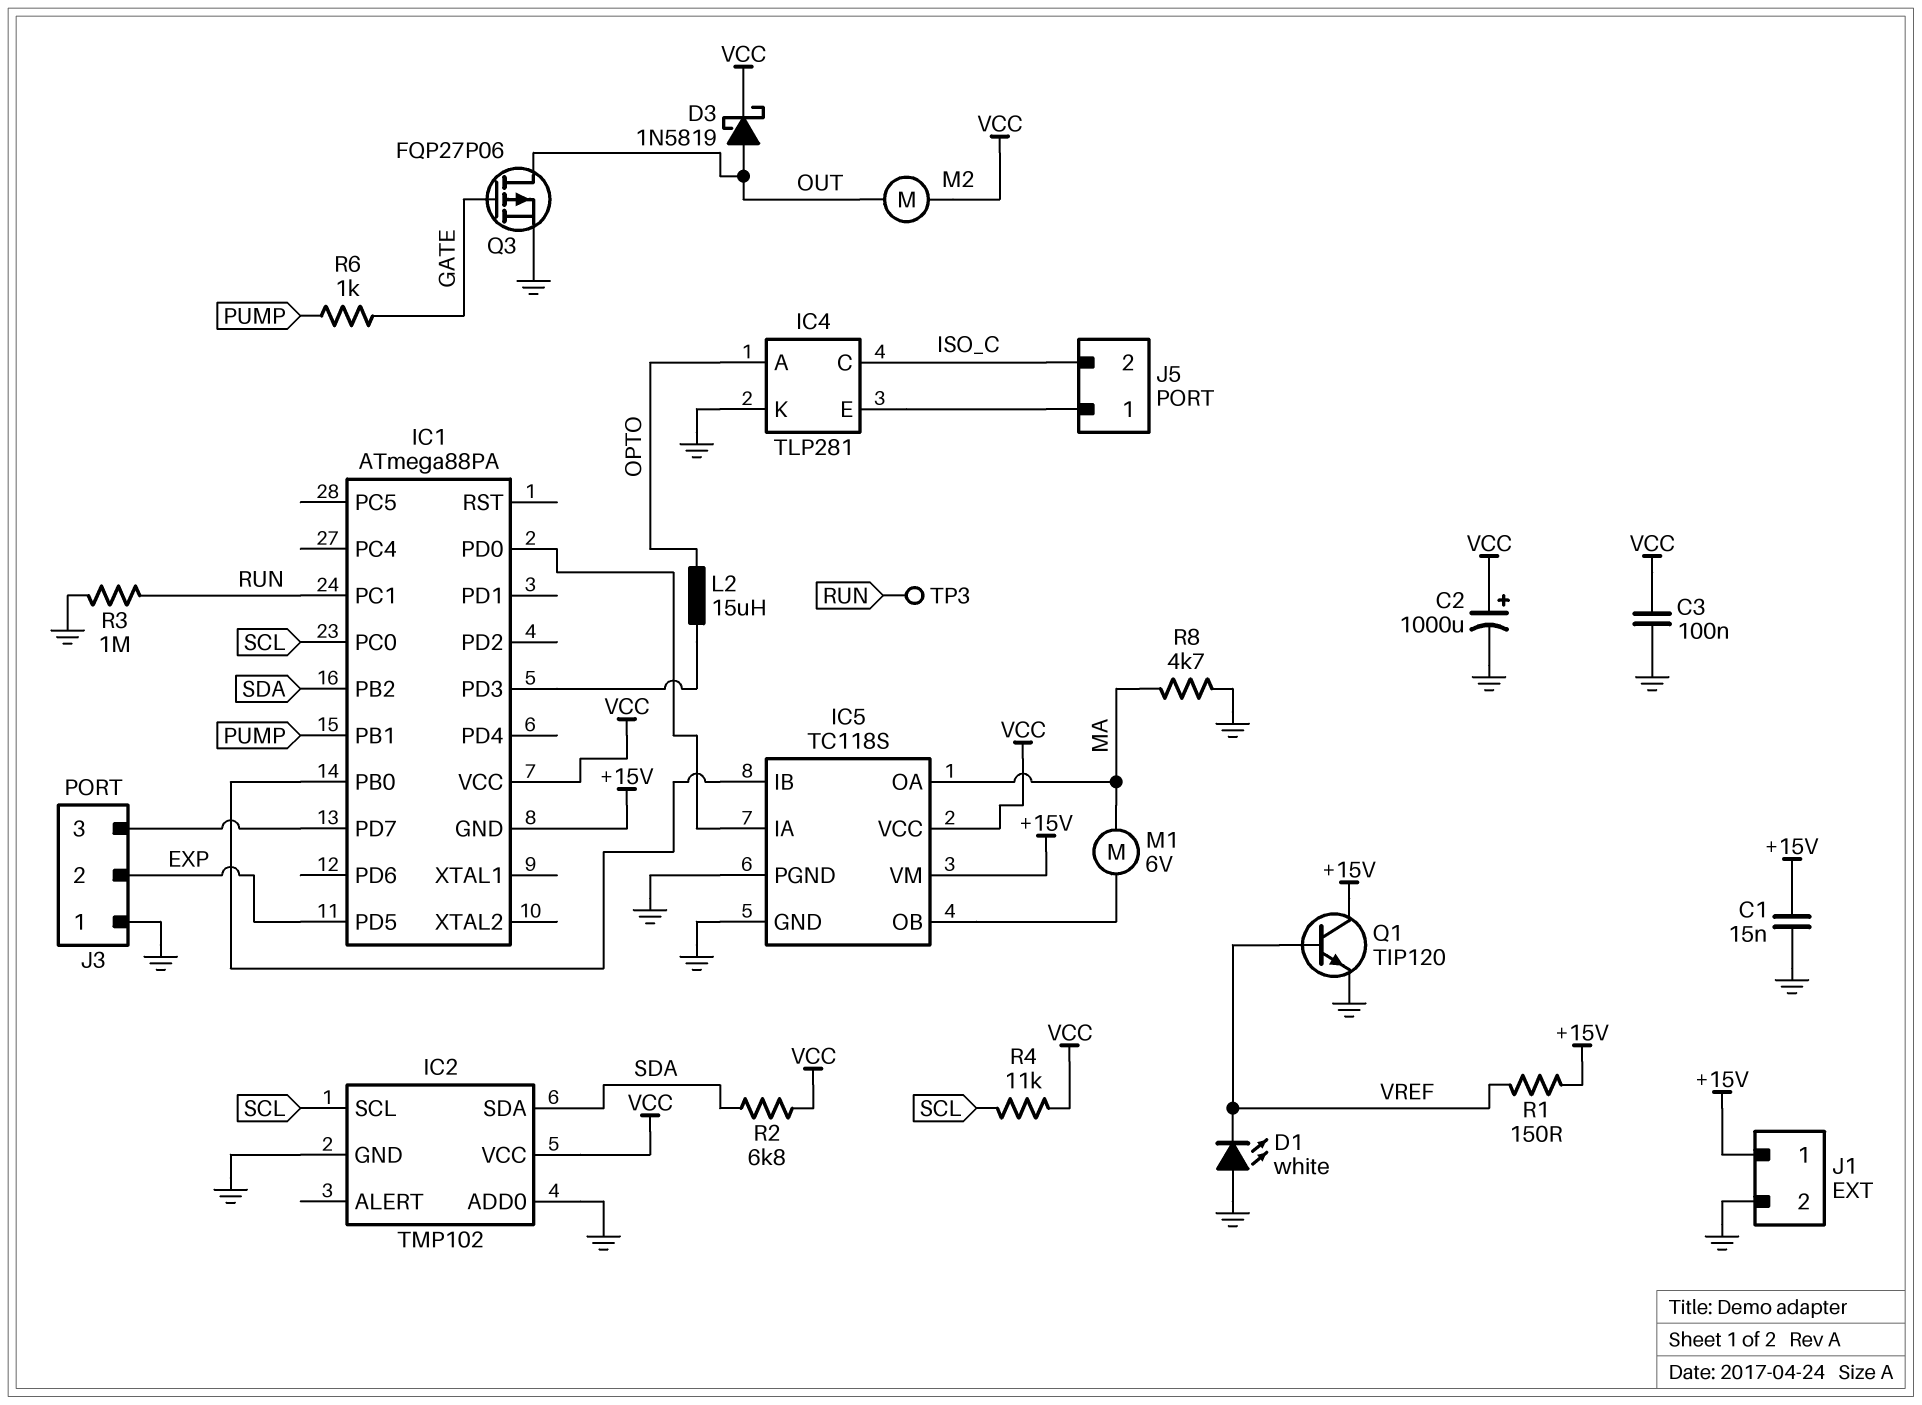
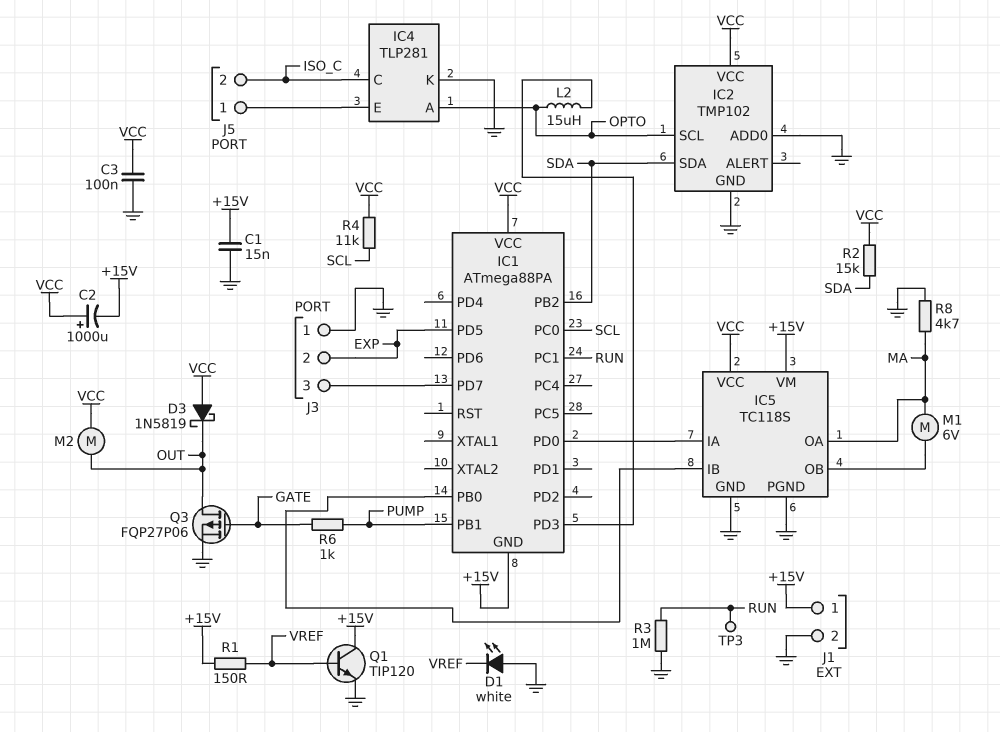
C2: 1000uF (plus VCC, minus GND) -> 1000uF (plus VCC, minus +15V)
D3: schottky 1N5819 (A OUT, K VCC) -> schottky 1N5819 (A VCC, K OUT)
IC2 pin SCL: SCL -> OPTO
R2: 6.8k (SDA, VCC) -> 15k (SDA, VCC)

